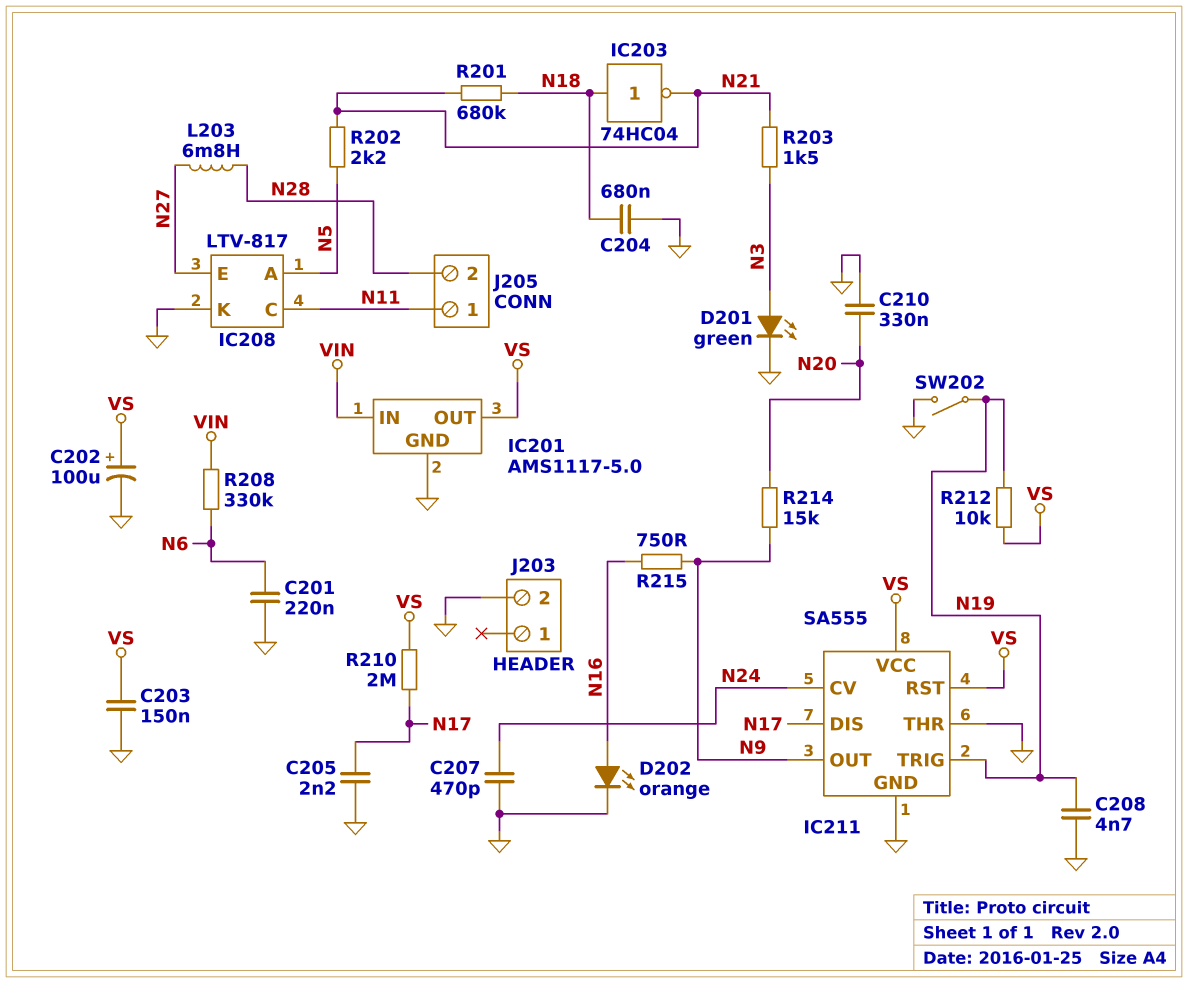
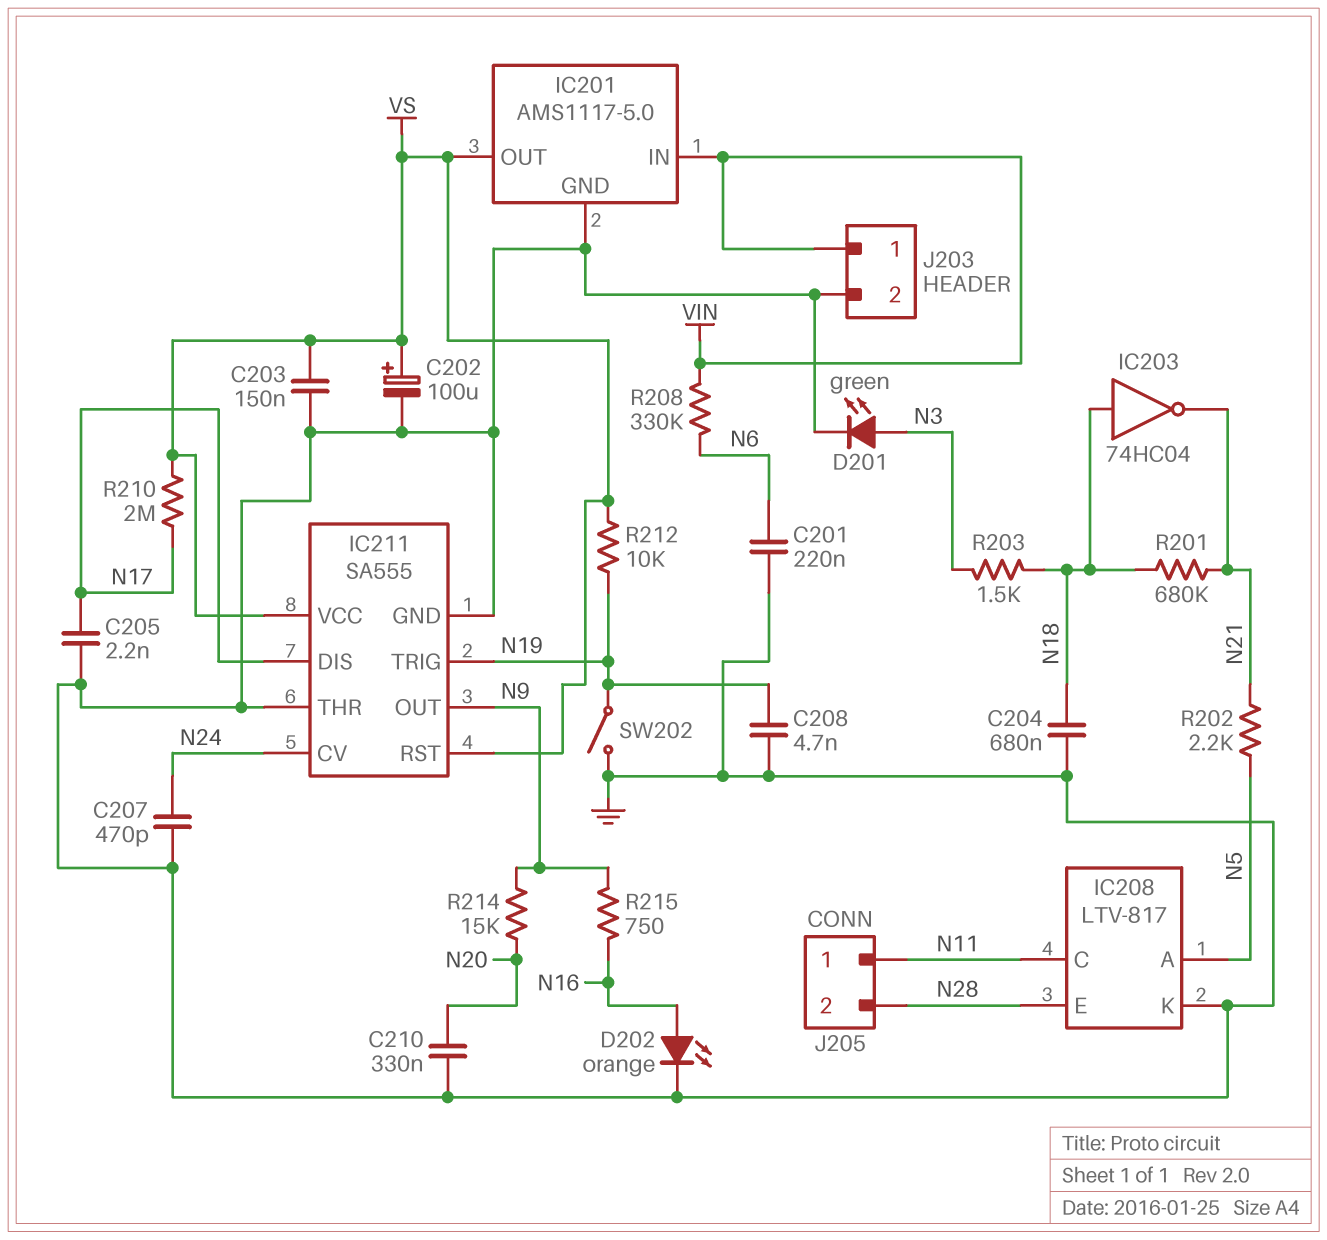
IC208 pin E: N27 -> N28
J203 pin 1: none -> VIN
L203: 6.8mH (N27, N28) -> none
R203: 1.5k (N3, N21) -> 1.5k (N3, N18)

